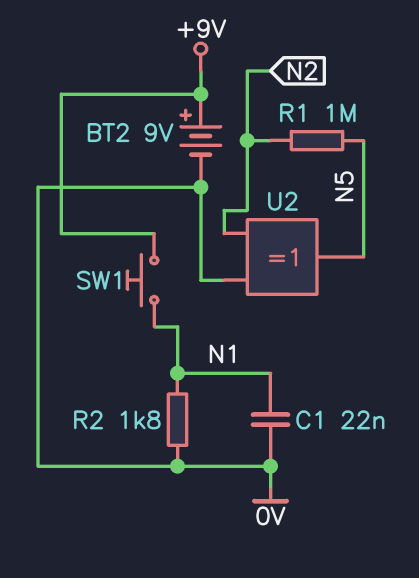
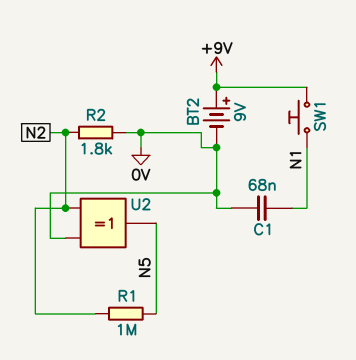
C1: 22nF (0V, N1) -> 68nF (0V, N1)
R2: 1.8k (0V, N1) -> 1.8k (0V, N2)

